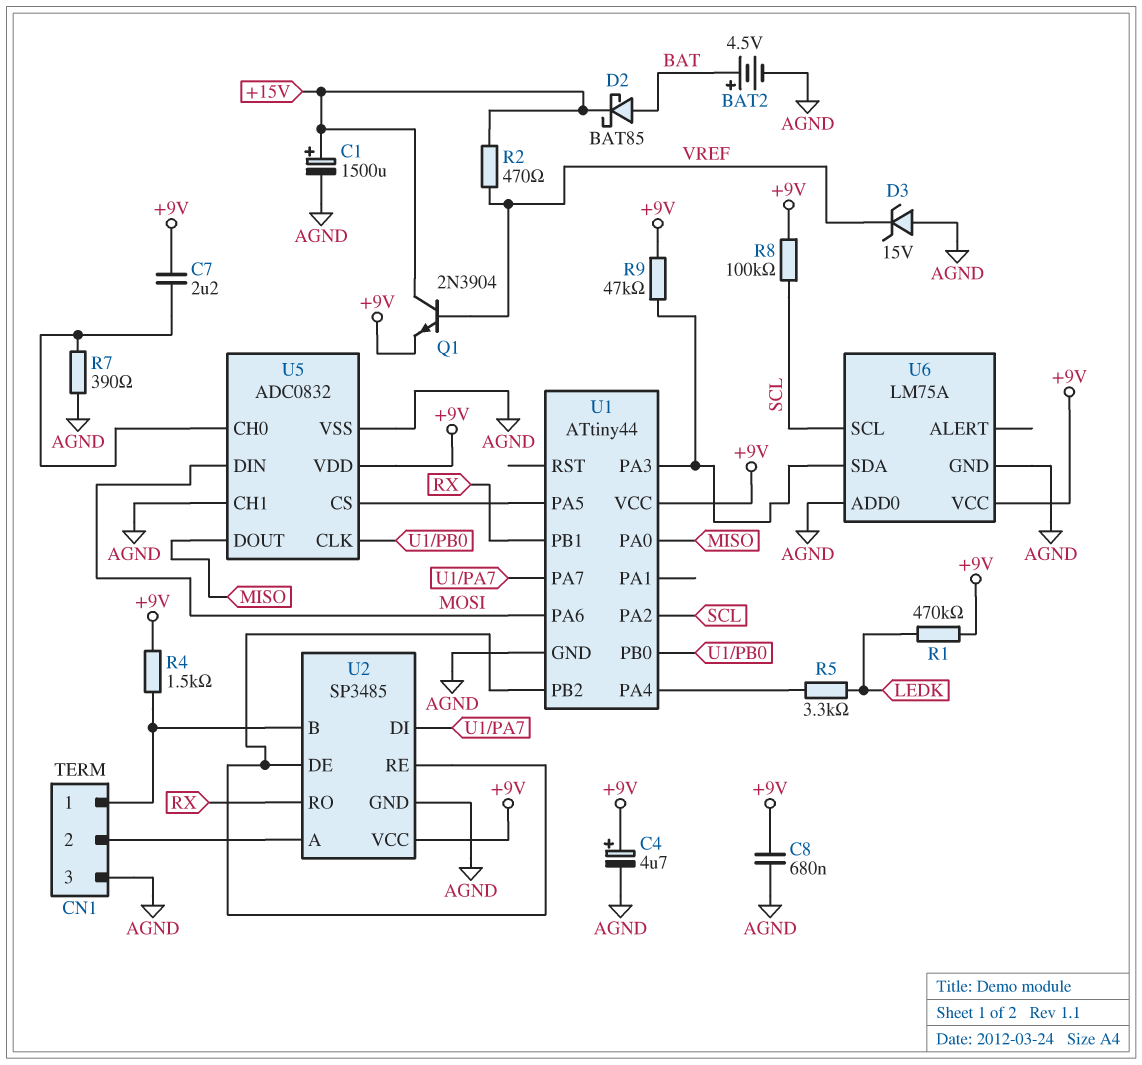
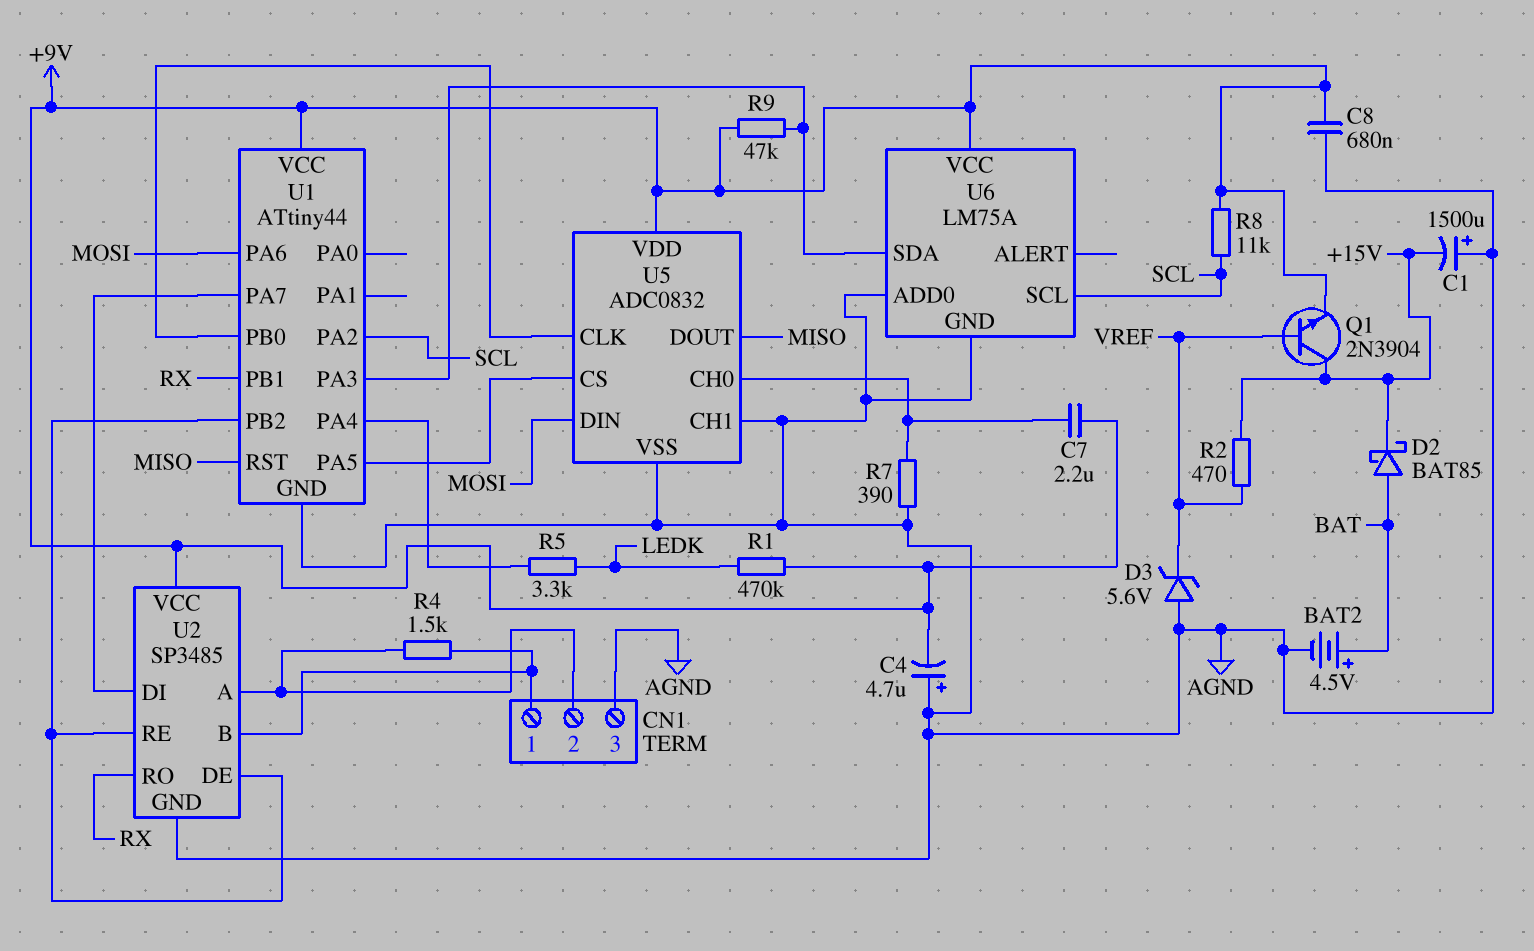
C1: 1500uF (plus +15V, minus AGND) -> 1500uF (plus AGND, minus +15V)
C4: 4.7uF (plus +9V, minus AGND) -> 4.7uF (plus AGND, minus +9V)
D3: zener 15V (A AGND, K VREF) -> zener 5.6V (A AGND, K VREF)
R4: 1.5k (+9V, CN1/1) -> 1.5k (CN1/1, CN1/2)
R8: 100k (+9V, SCL) -> 11k (+9V, SCL)
U1 pin PA0: MISO -> none
U1 pin RST: none -> MISO

